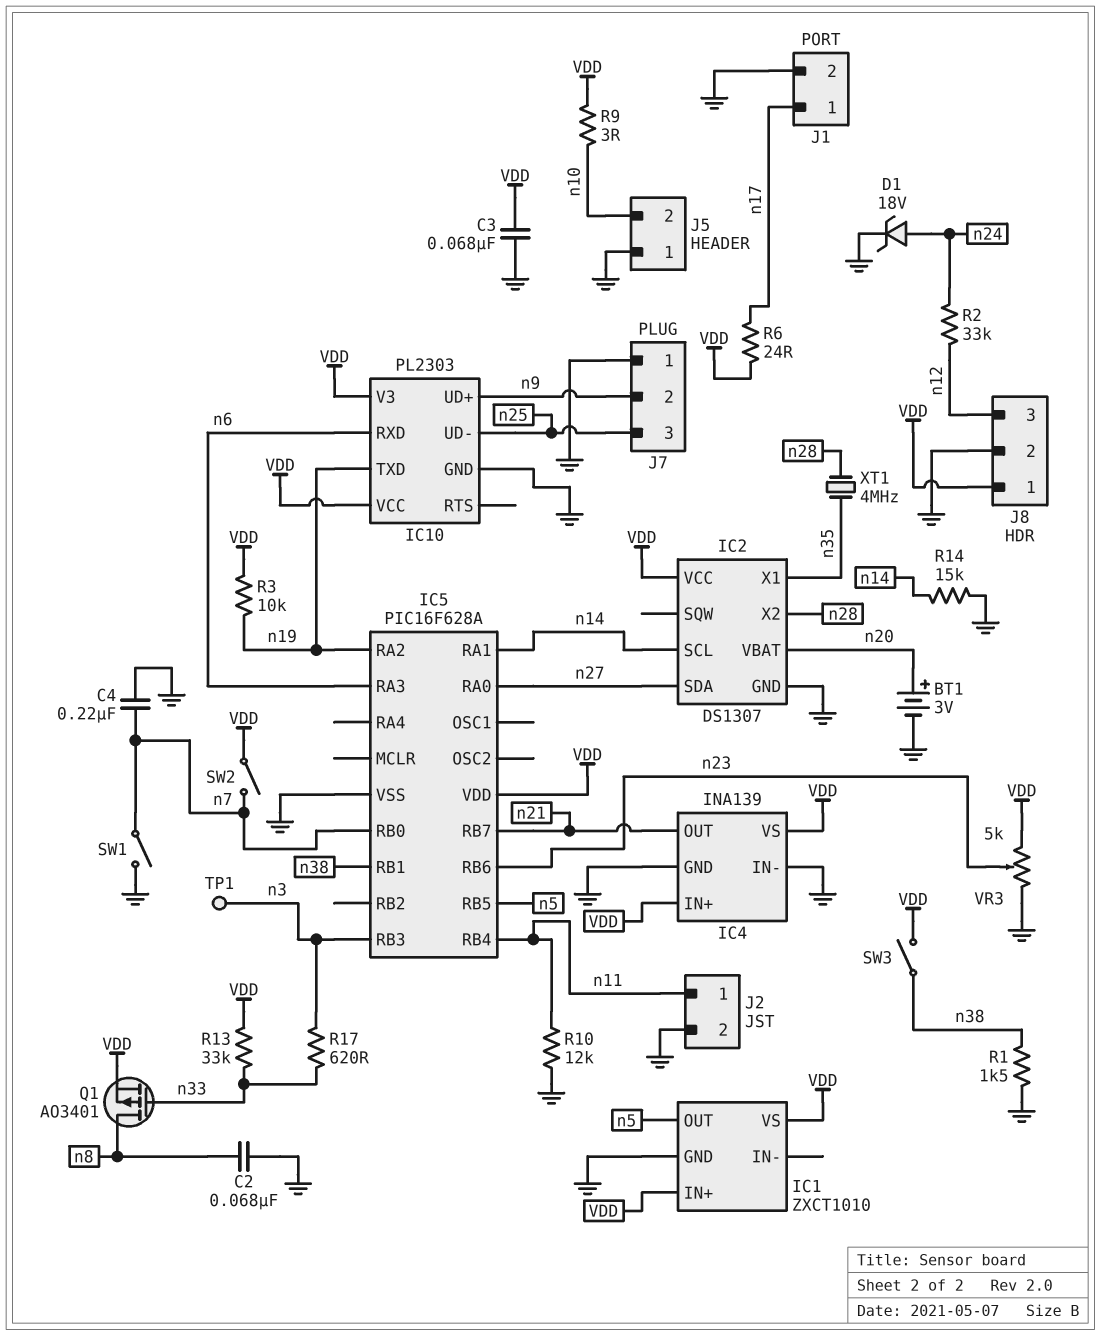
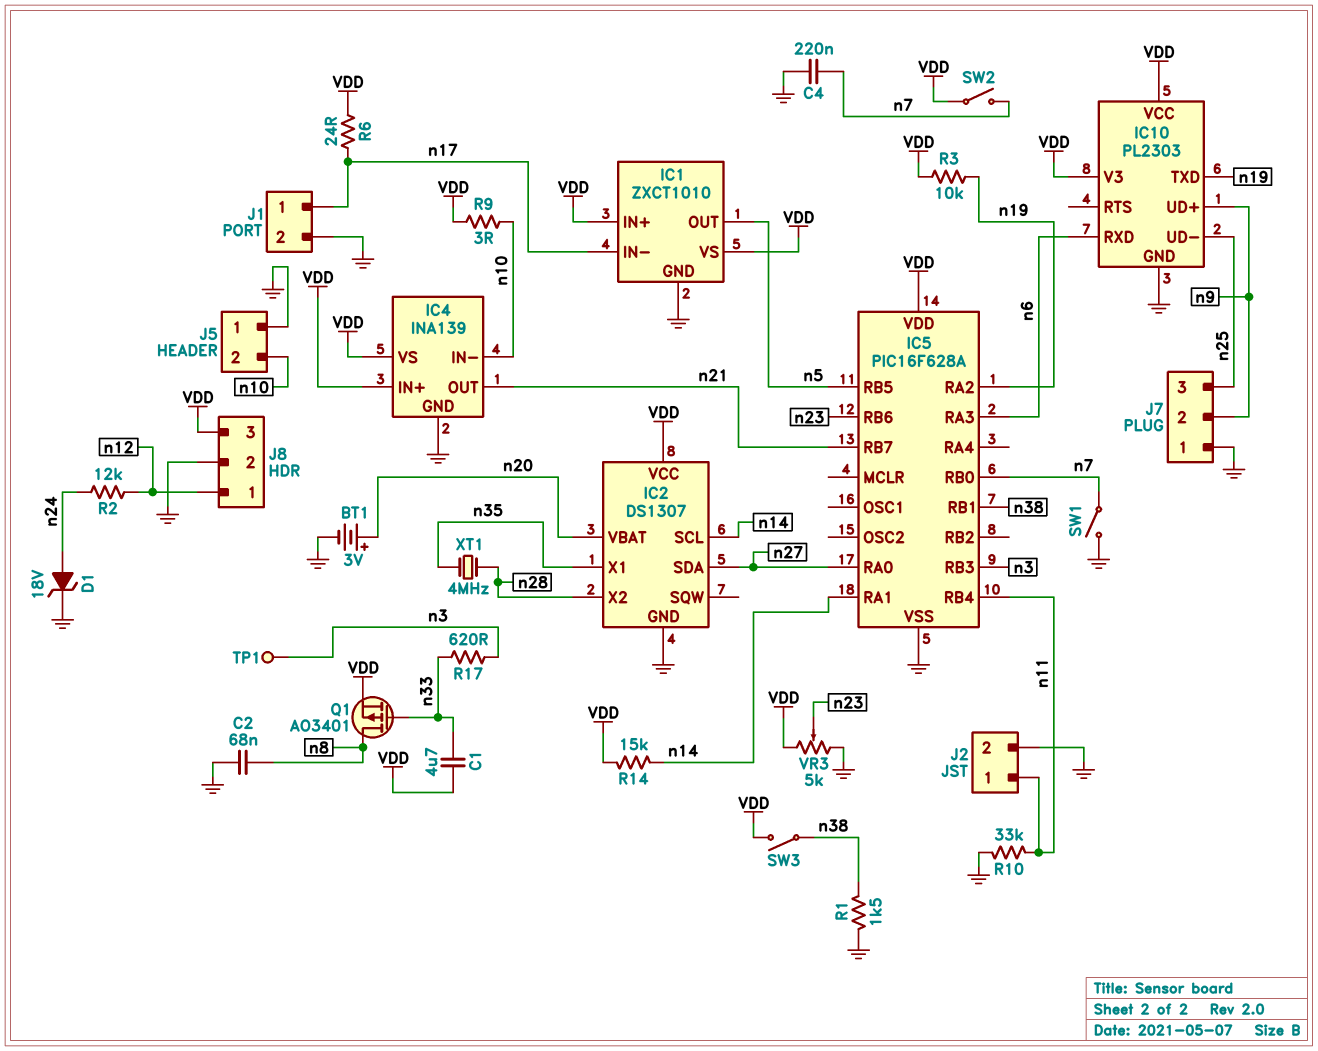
C1: none -> 4.7uF (VDD, n33)
C3: 68nF (GND, VDD) -> none
IC1 pin IN-: none -> n17
IC4 pin IN-: GND -> n10
J8 pin 1: VDD -> n12
J8 pin 3: n12 -> VDD
R2: 33k (n12, n24) -> 12k (n12, n24)
R10: 12k (GND, n11) -> 33k (GND, n11)
R13: 33k (VDD, n33) -> none
R14: 15k (GND, n14) -> 15k (VDD, n14)

